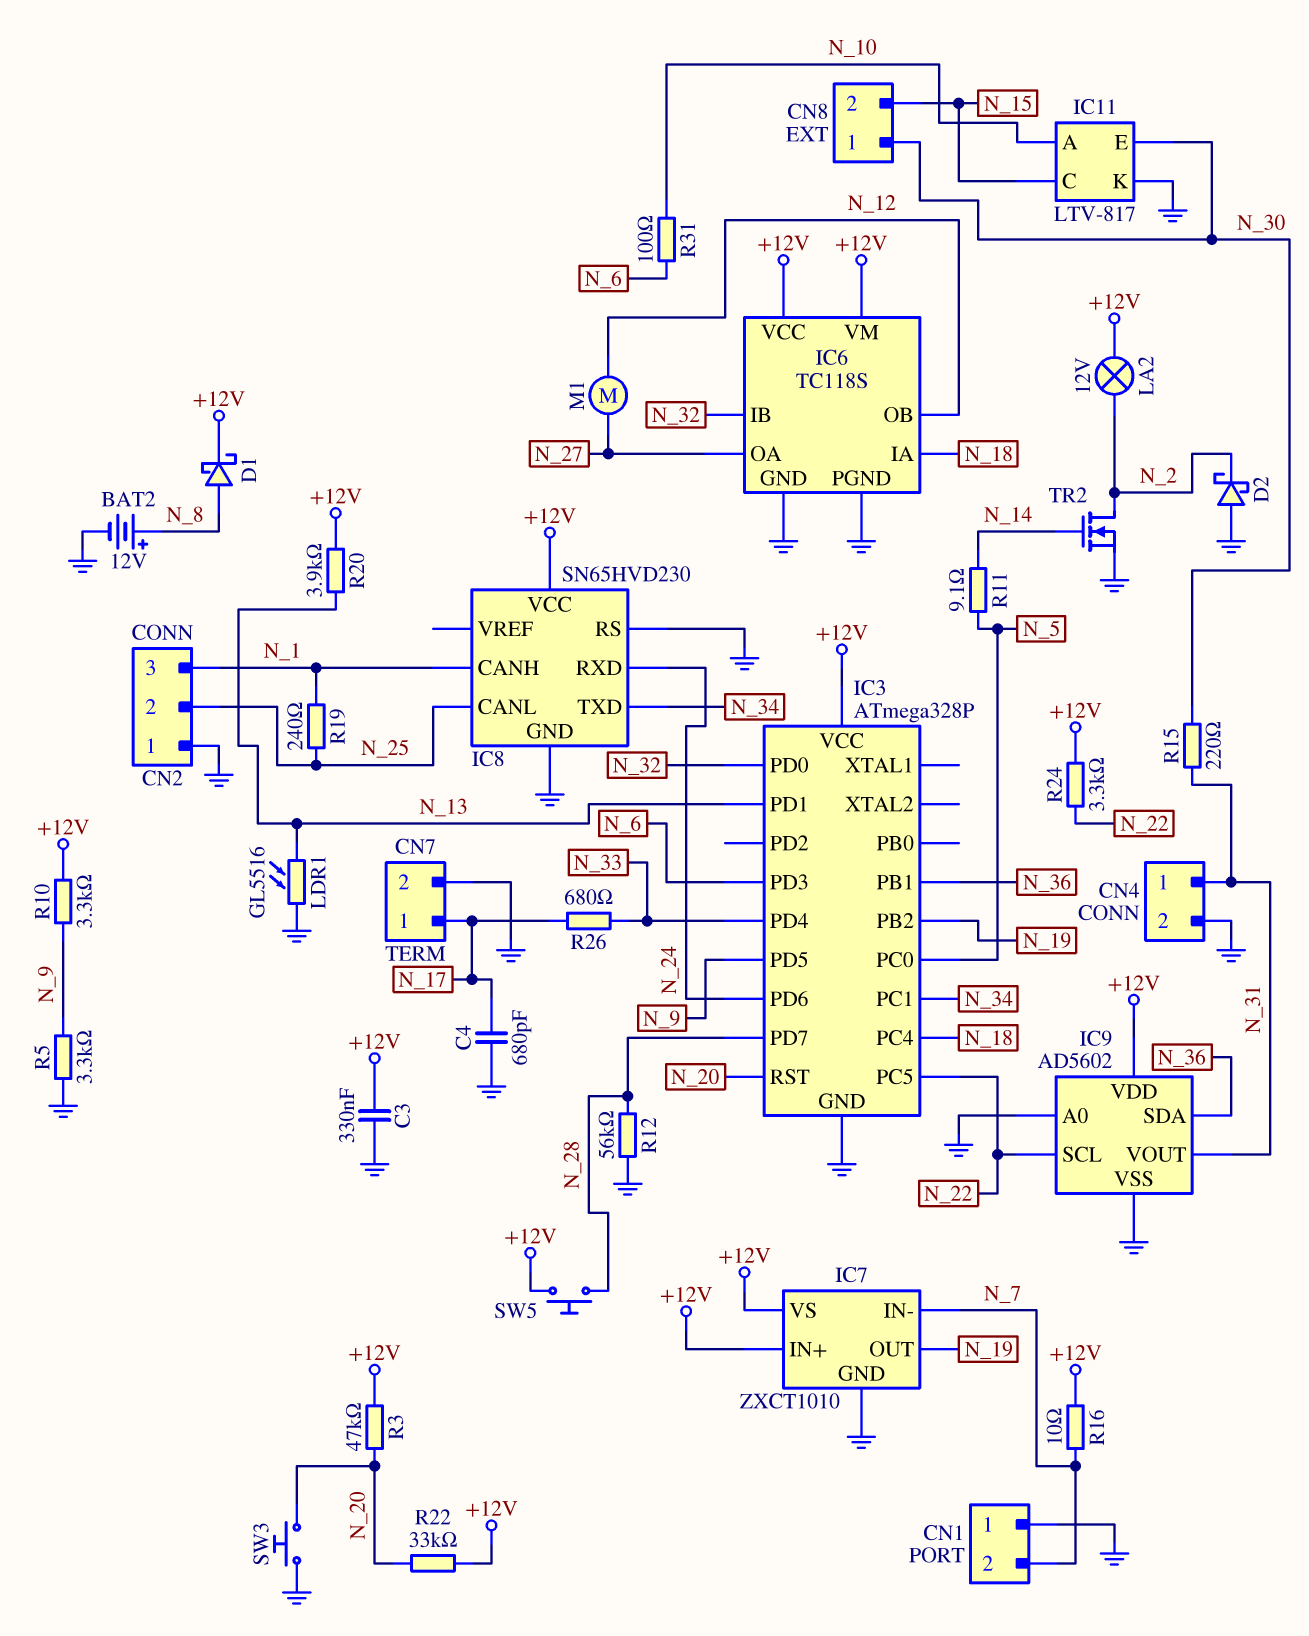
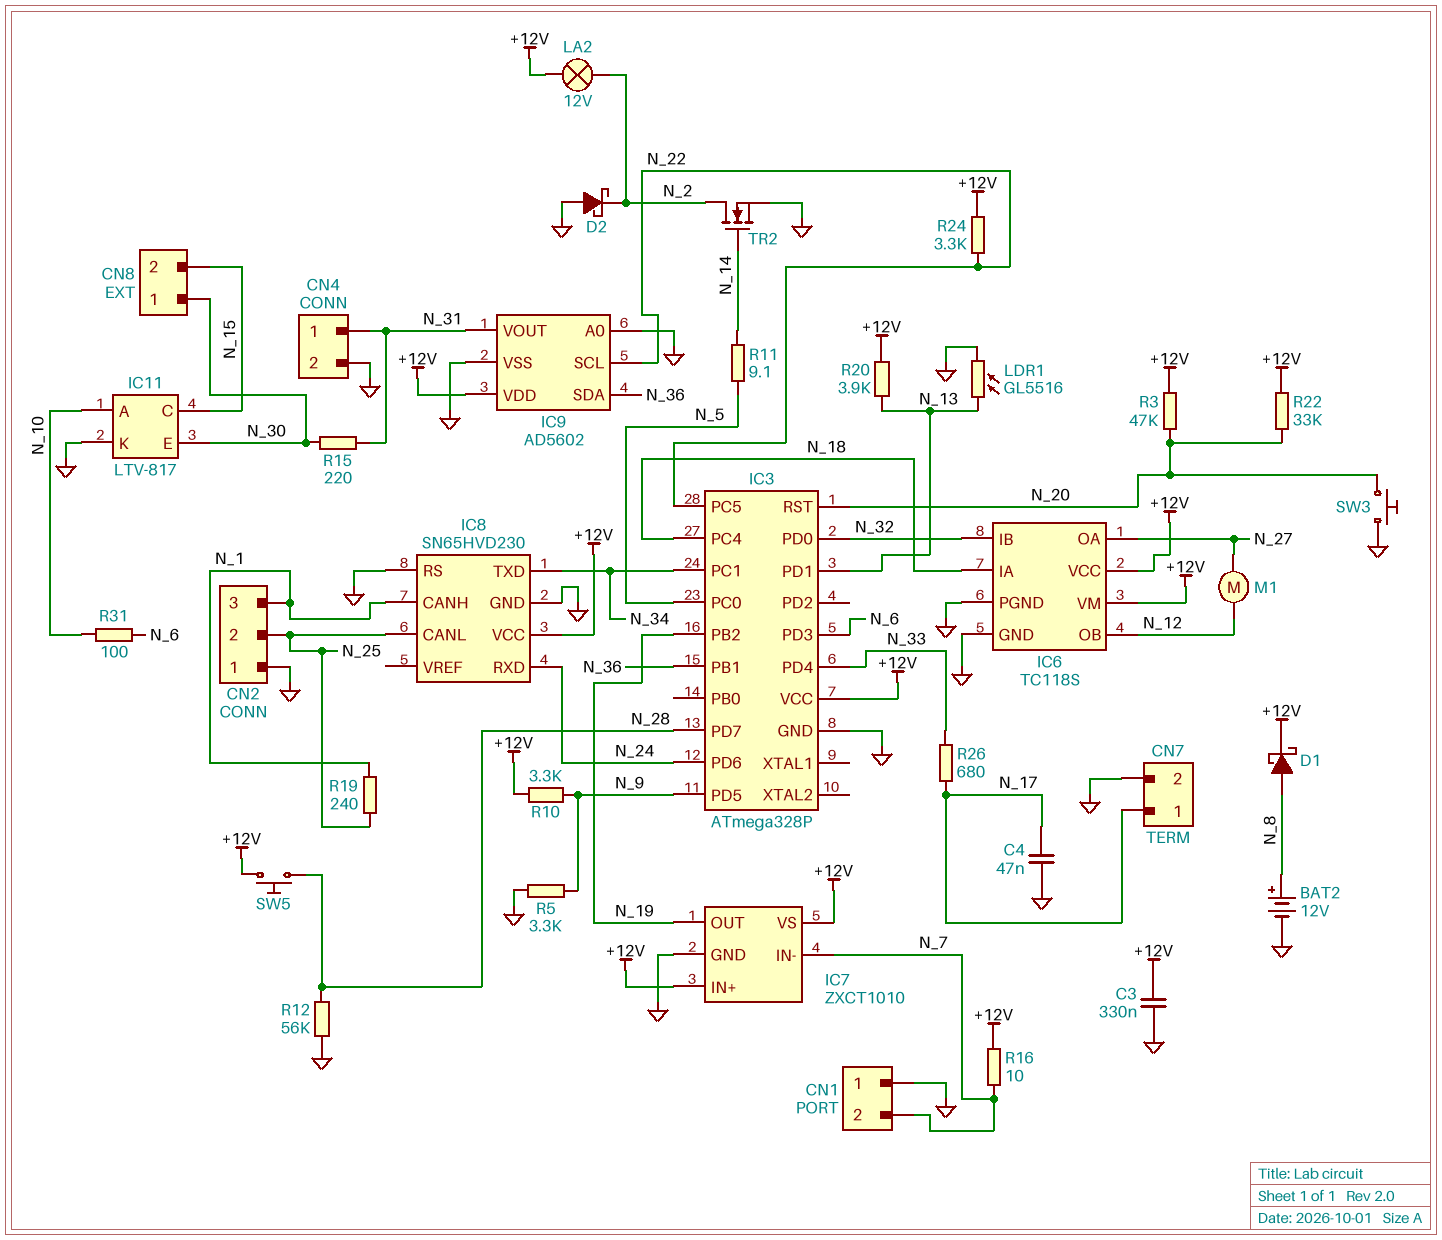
C4: 680pF (GND, N_17) -> 47nF (GND, N_17)

